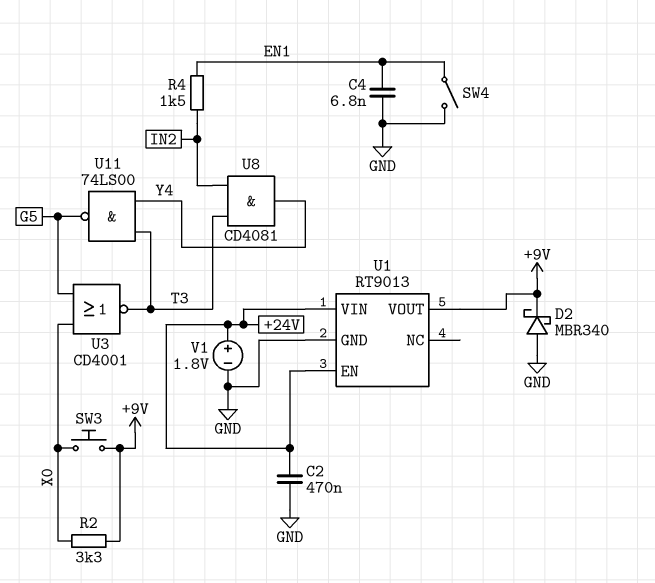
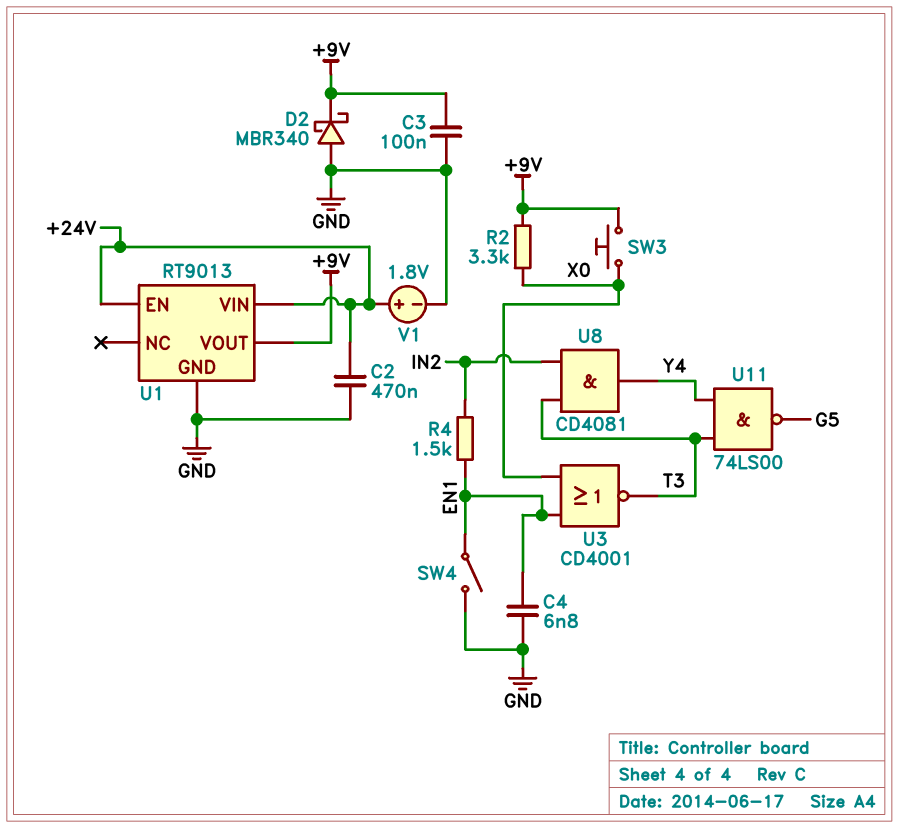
C3: none -> 100nF (+9V, GND)
U3: NOR CD4001 (in G5, in X0, out T3) -> NOR CD4001 (in EN1, in X0, out T3)

